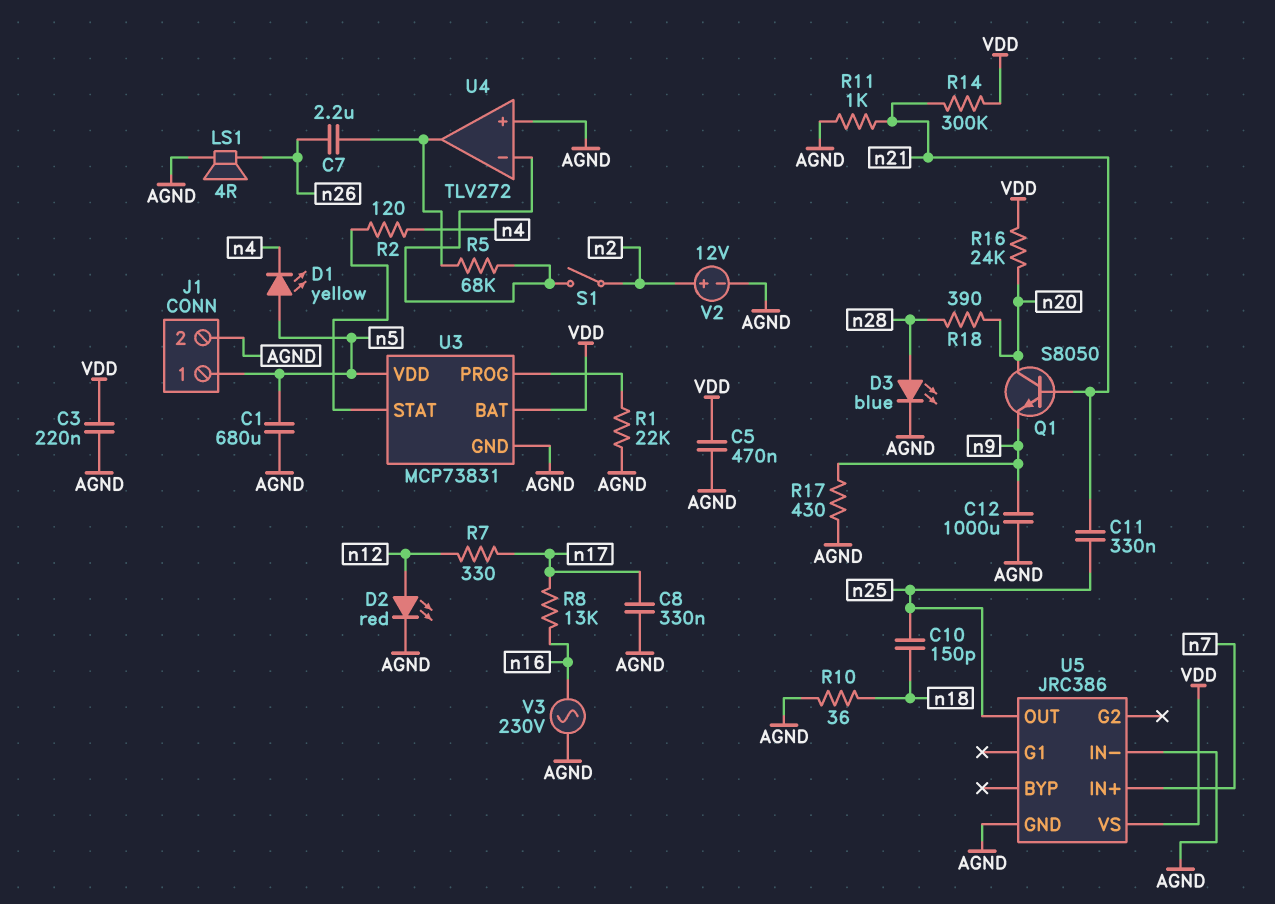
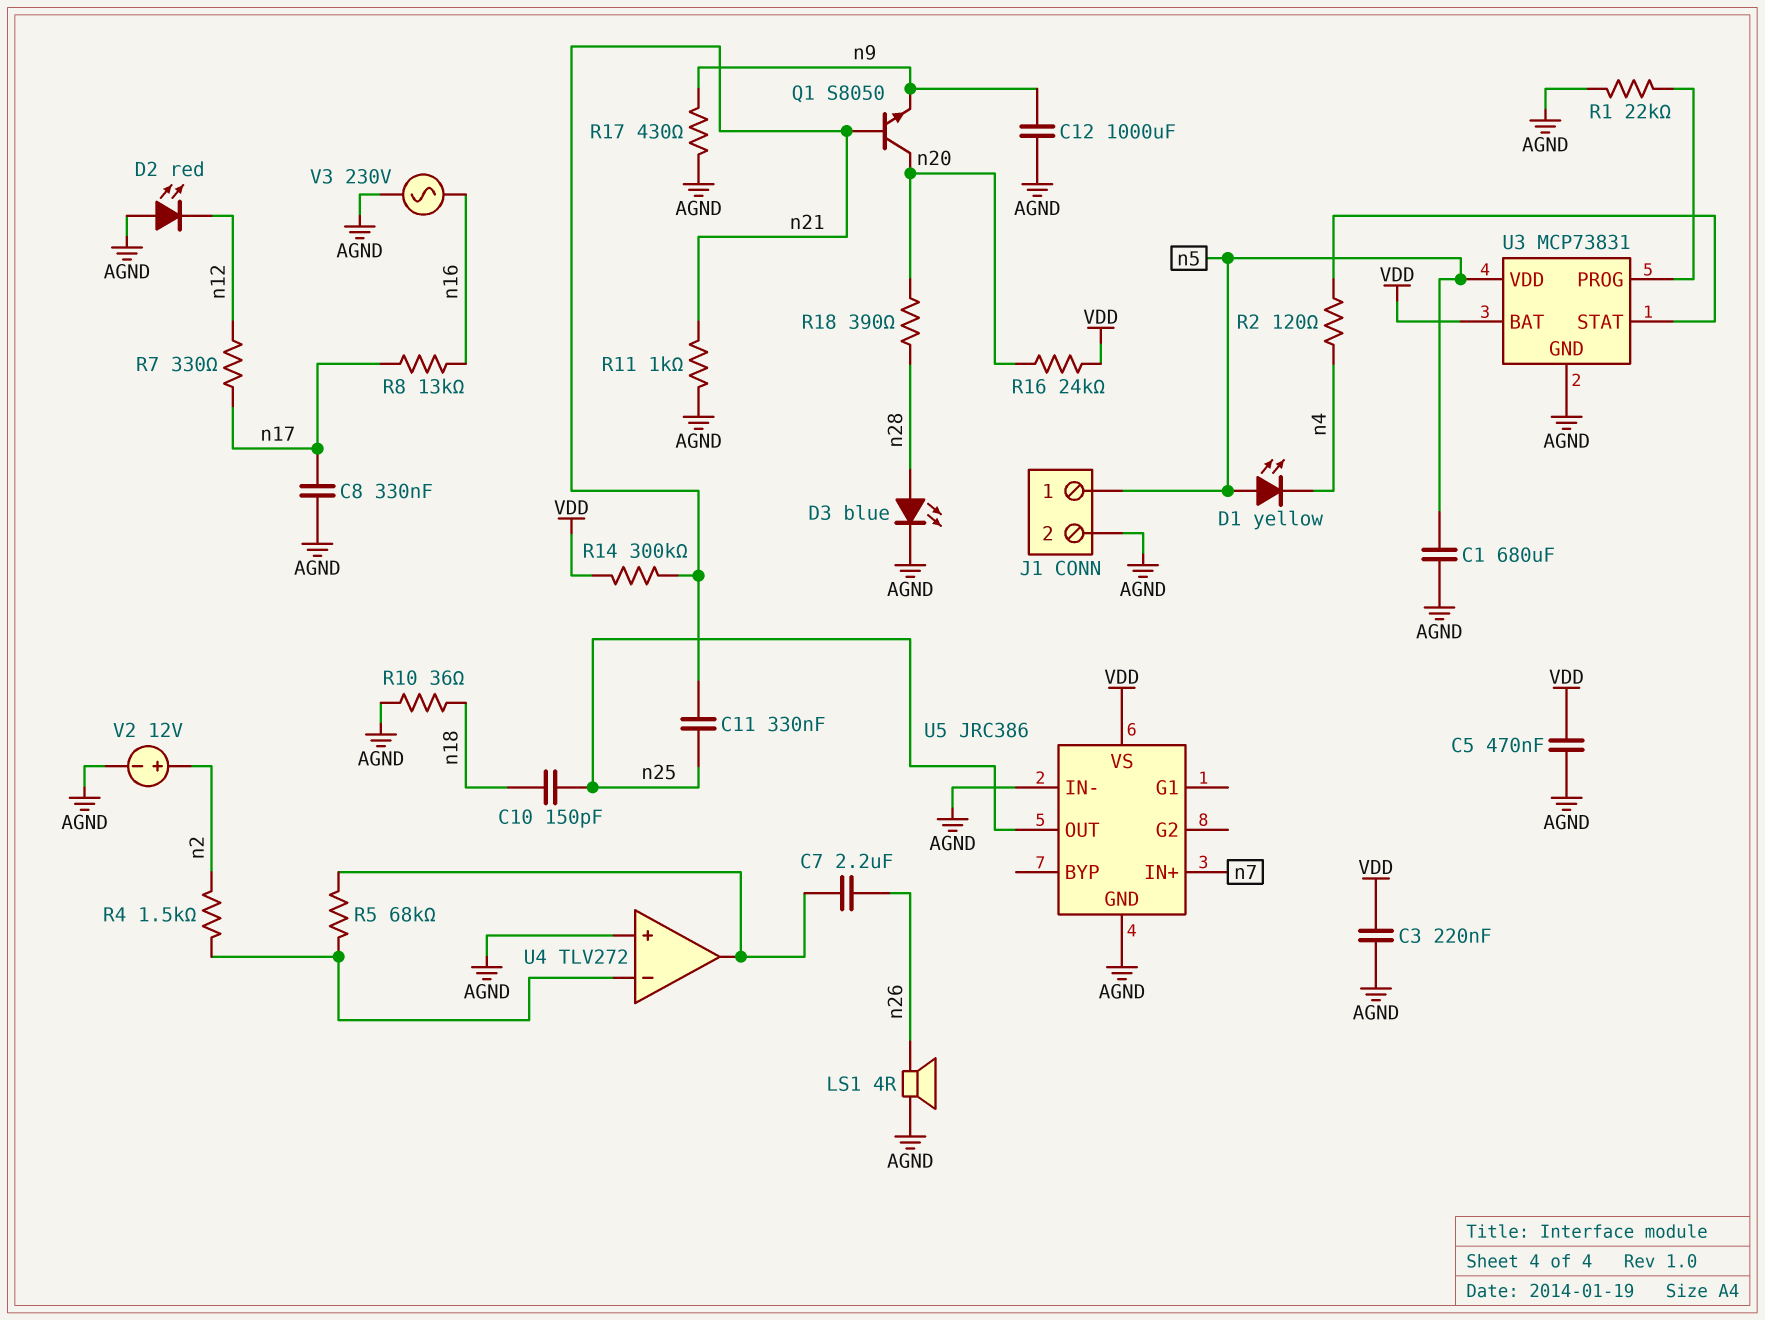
D2: LED red (A n12, K AGND) -> LED red (A AGND, K n12)
R4: none -> 1.5k (U4/in-, n2)
S1: switch (U4/in-, n2) -> none

